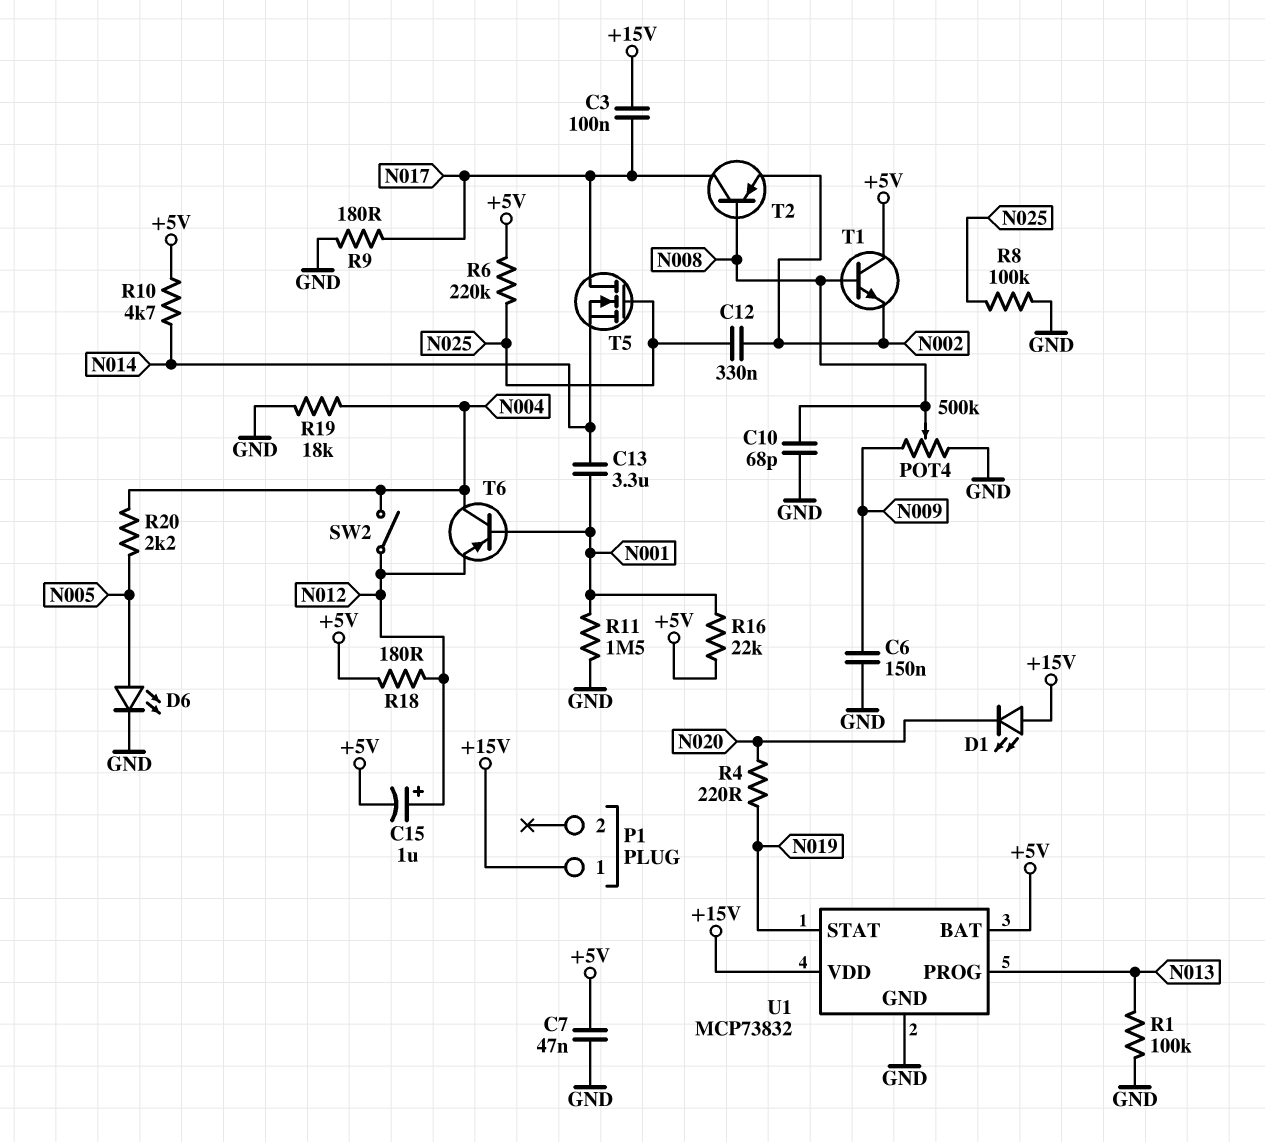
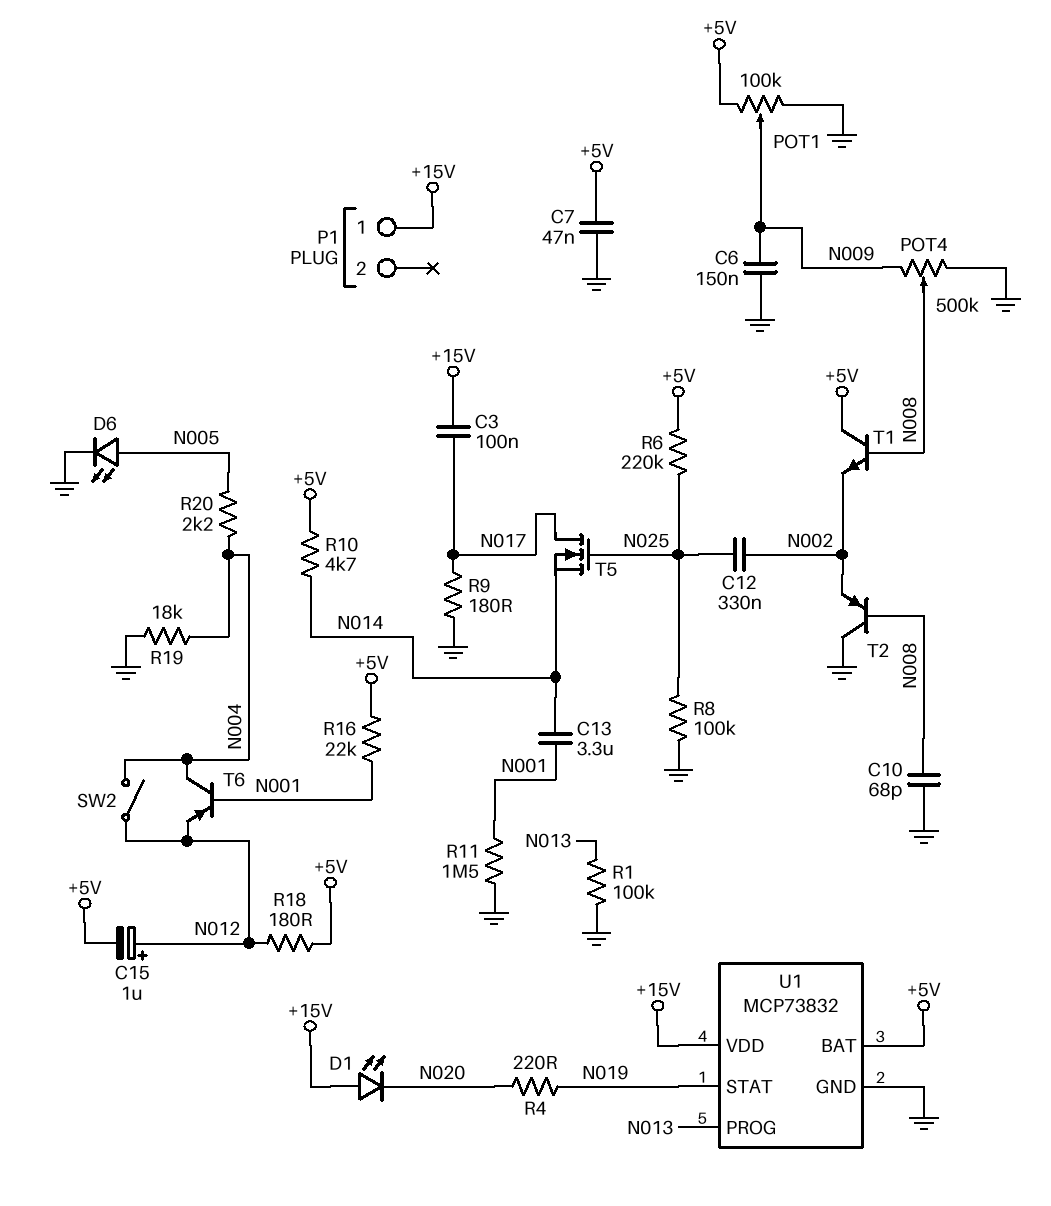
POT1: none -> 100k (+5V, GND, wiper N009)
T2: PNP (B N008, C N017, E N002) -> PNP (B N008, C GND, E N002)

